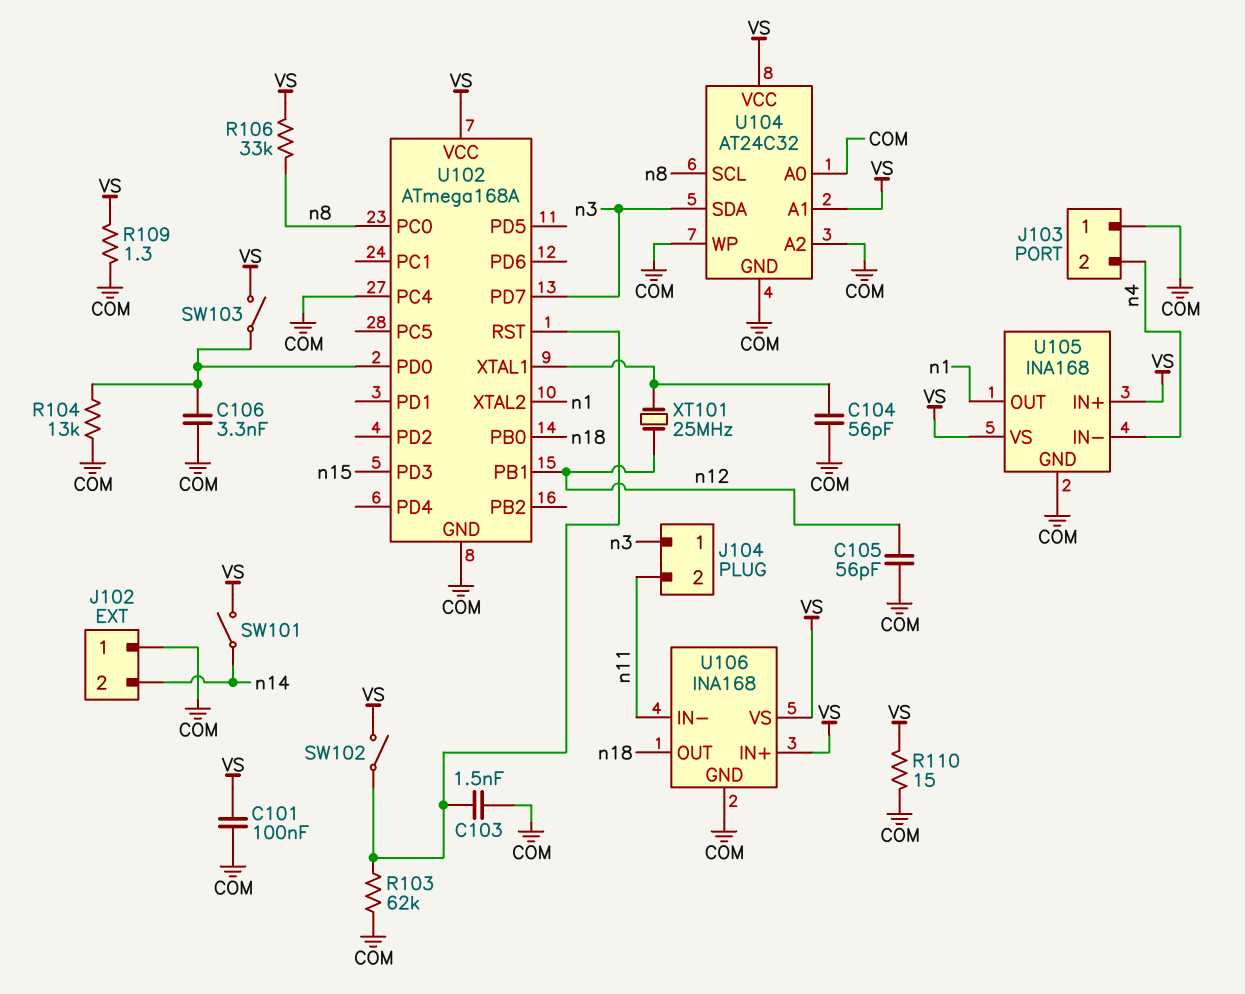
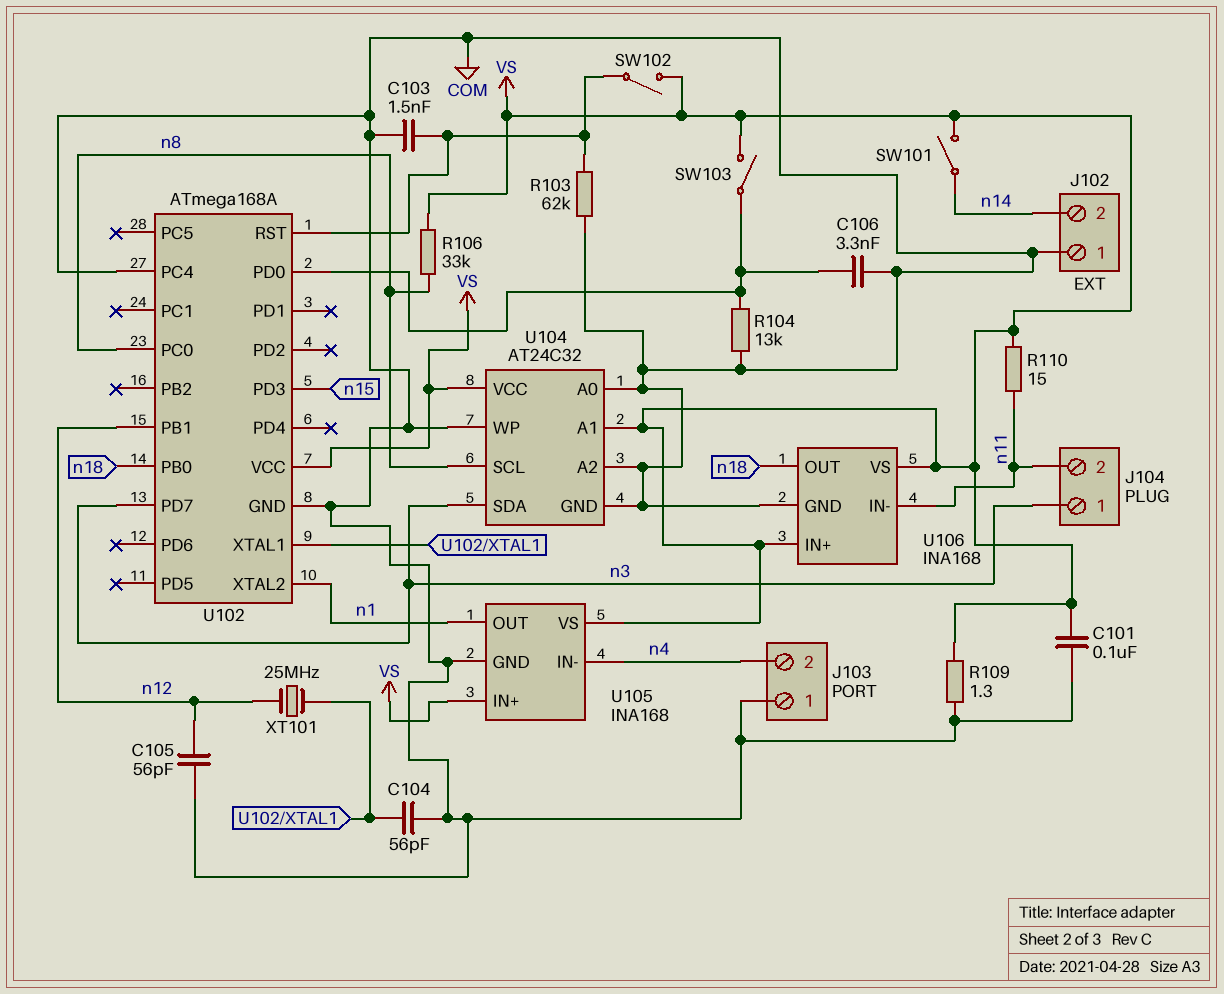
R110: 15 (COM, VS) -> 15 (VS, n11)

